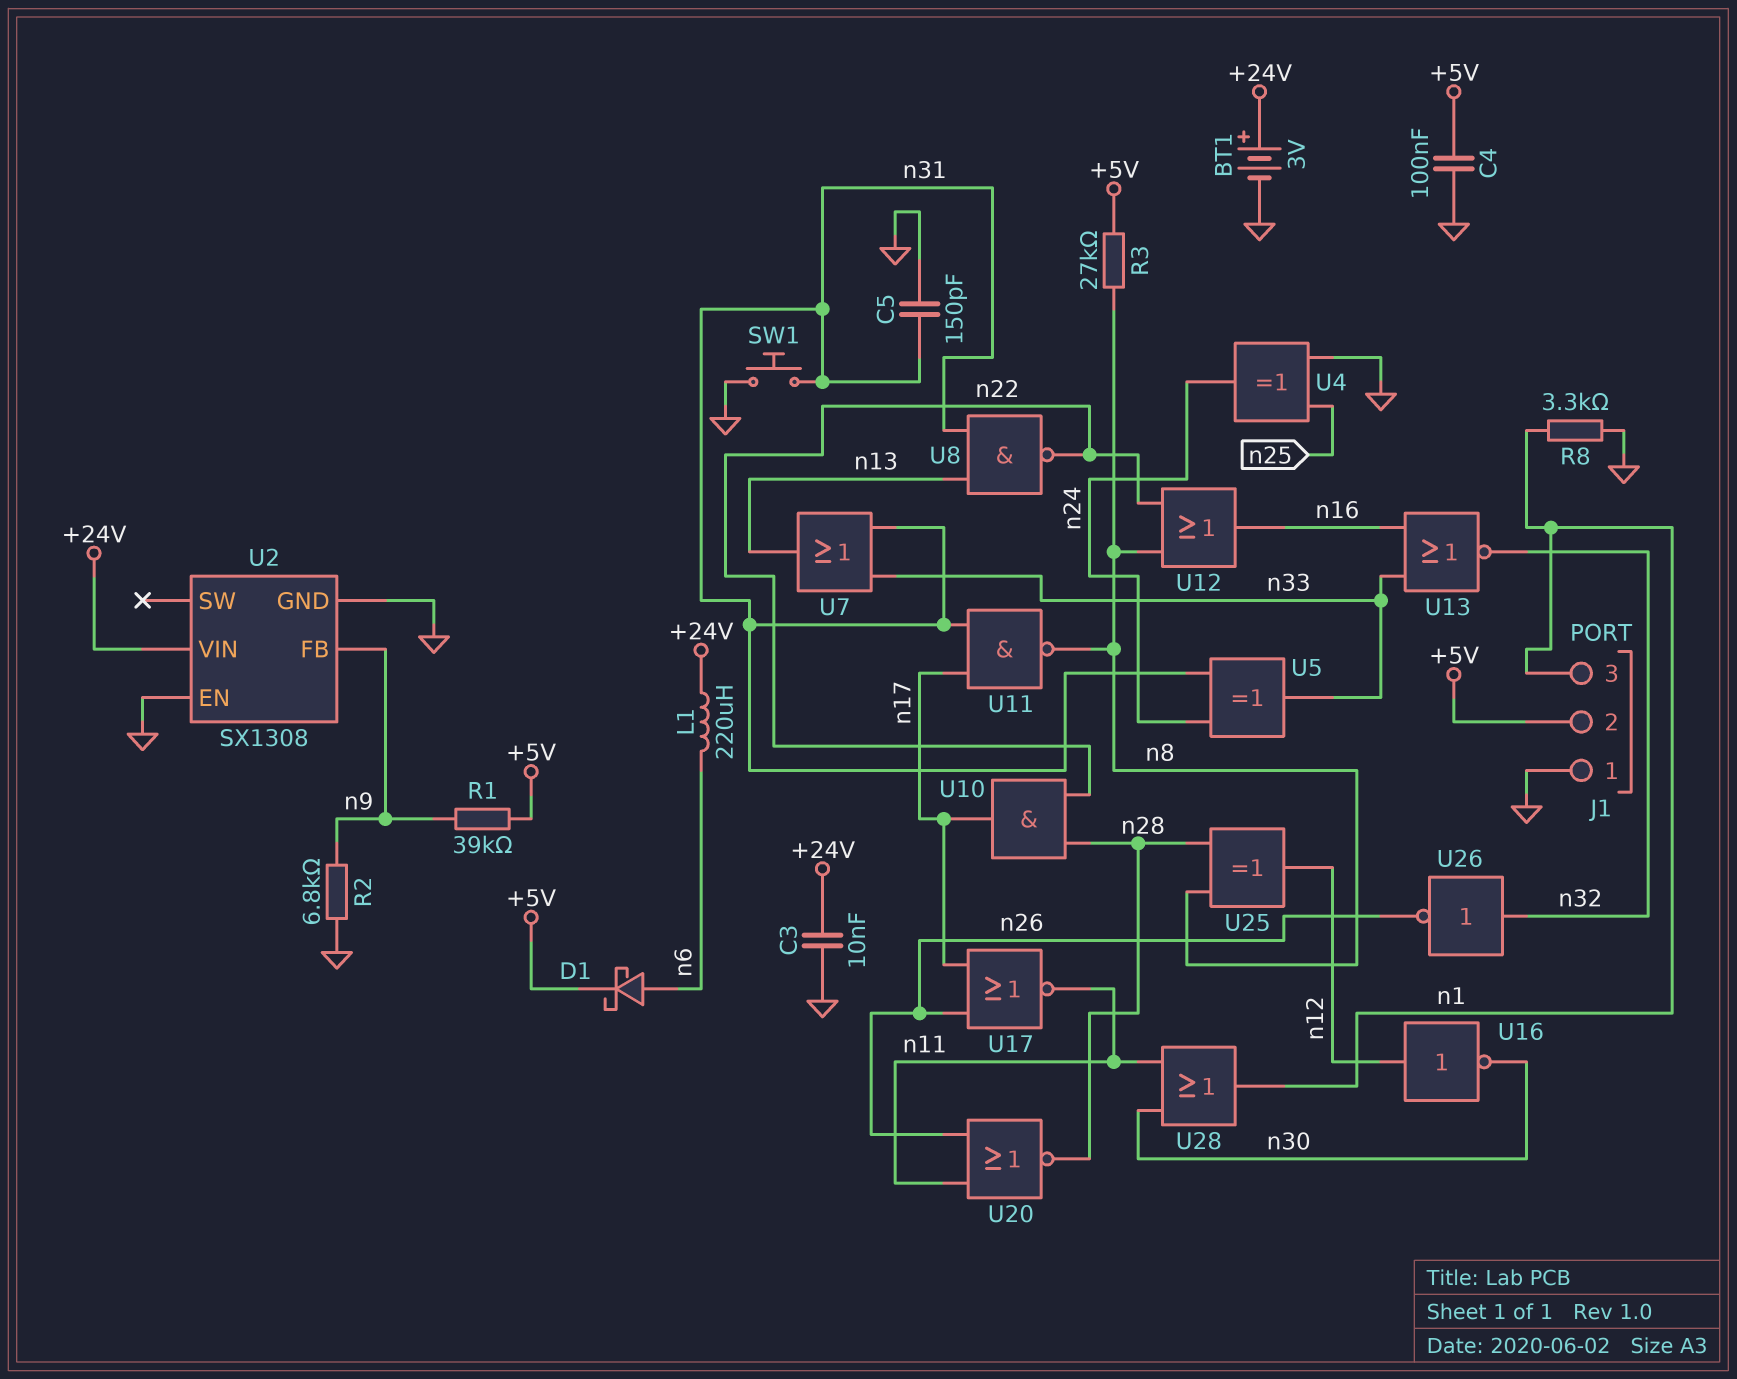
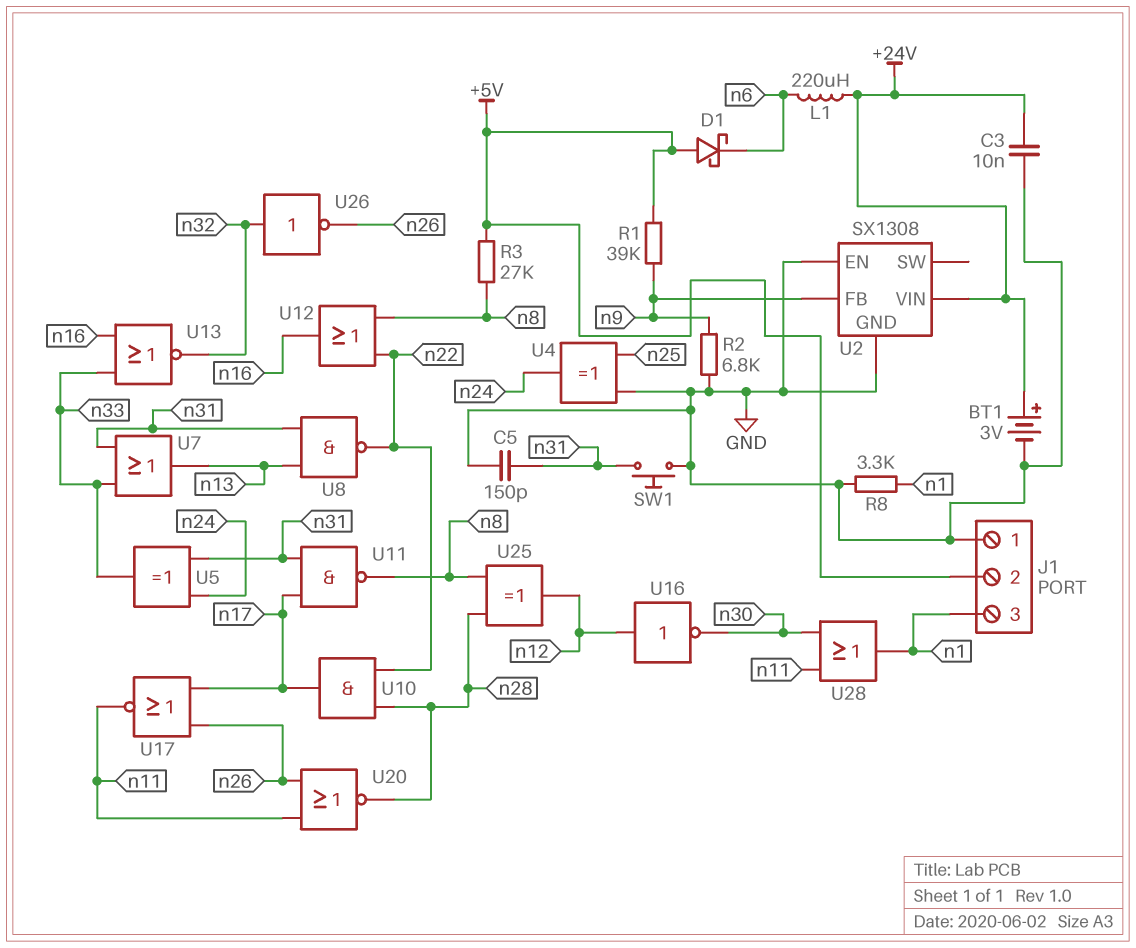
C4: 100nF (+5V, GND) -> none
D1: schottky (A n6, K +5V) -> schottky (A +5V, K n6)

